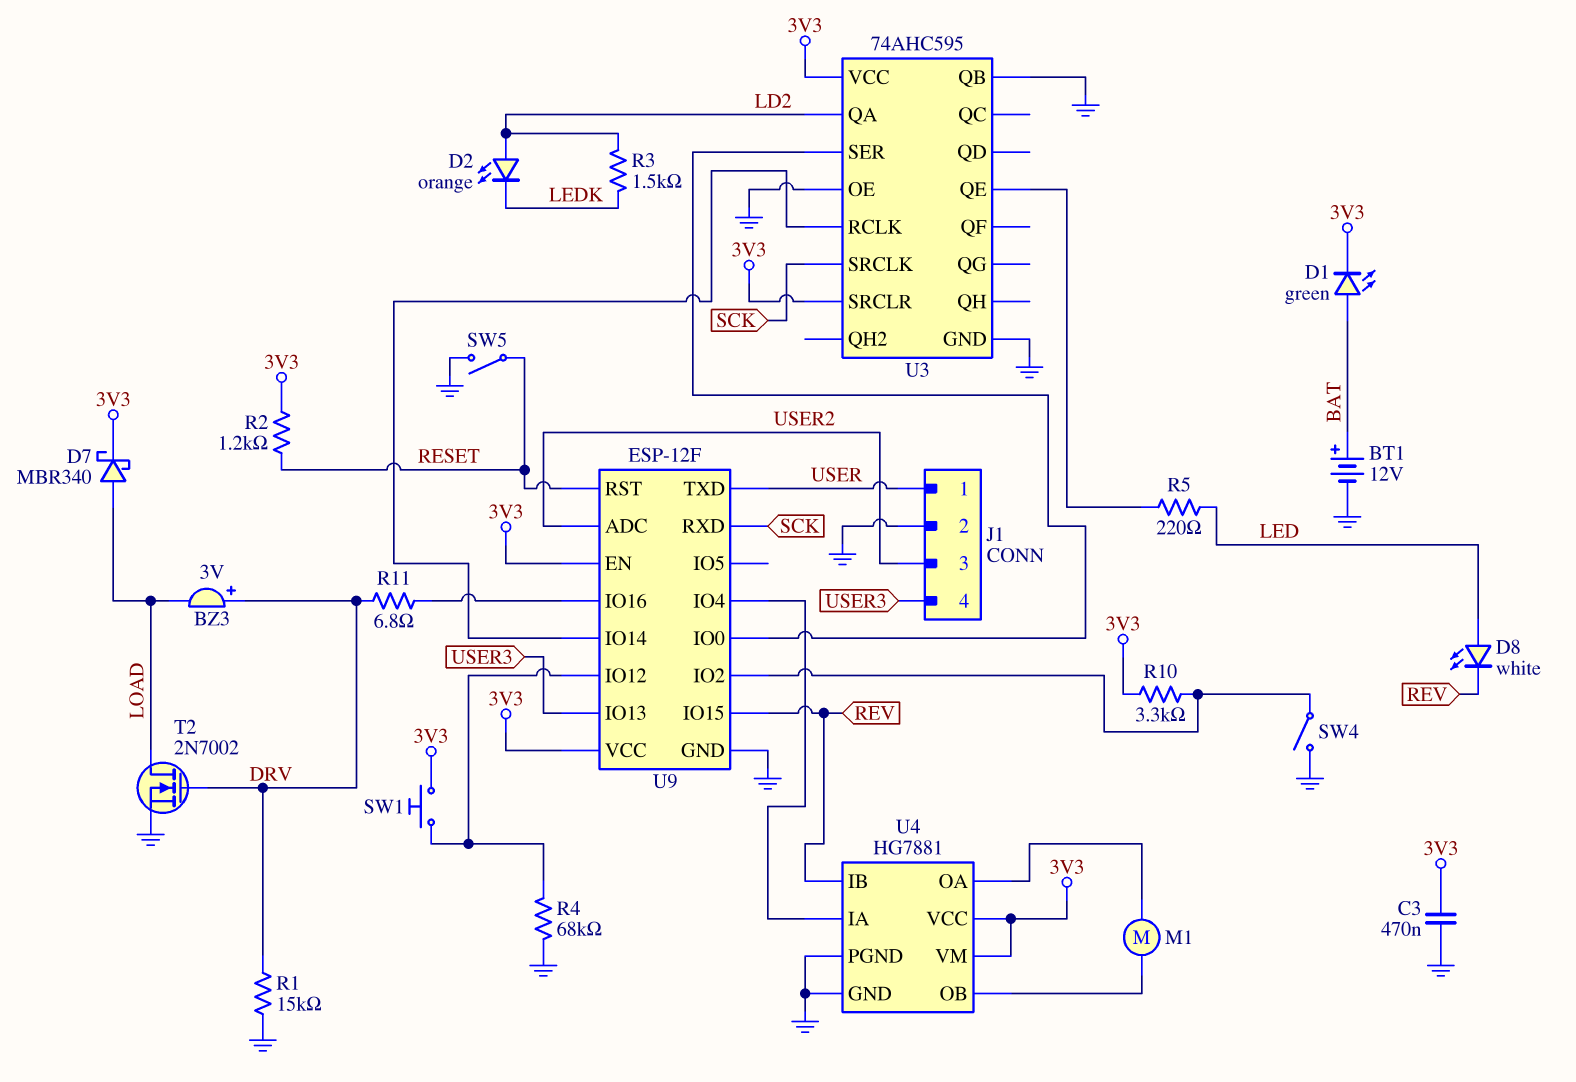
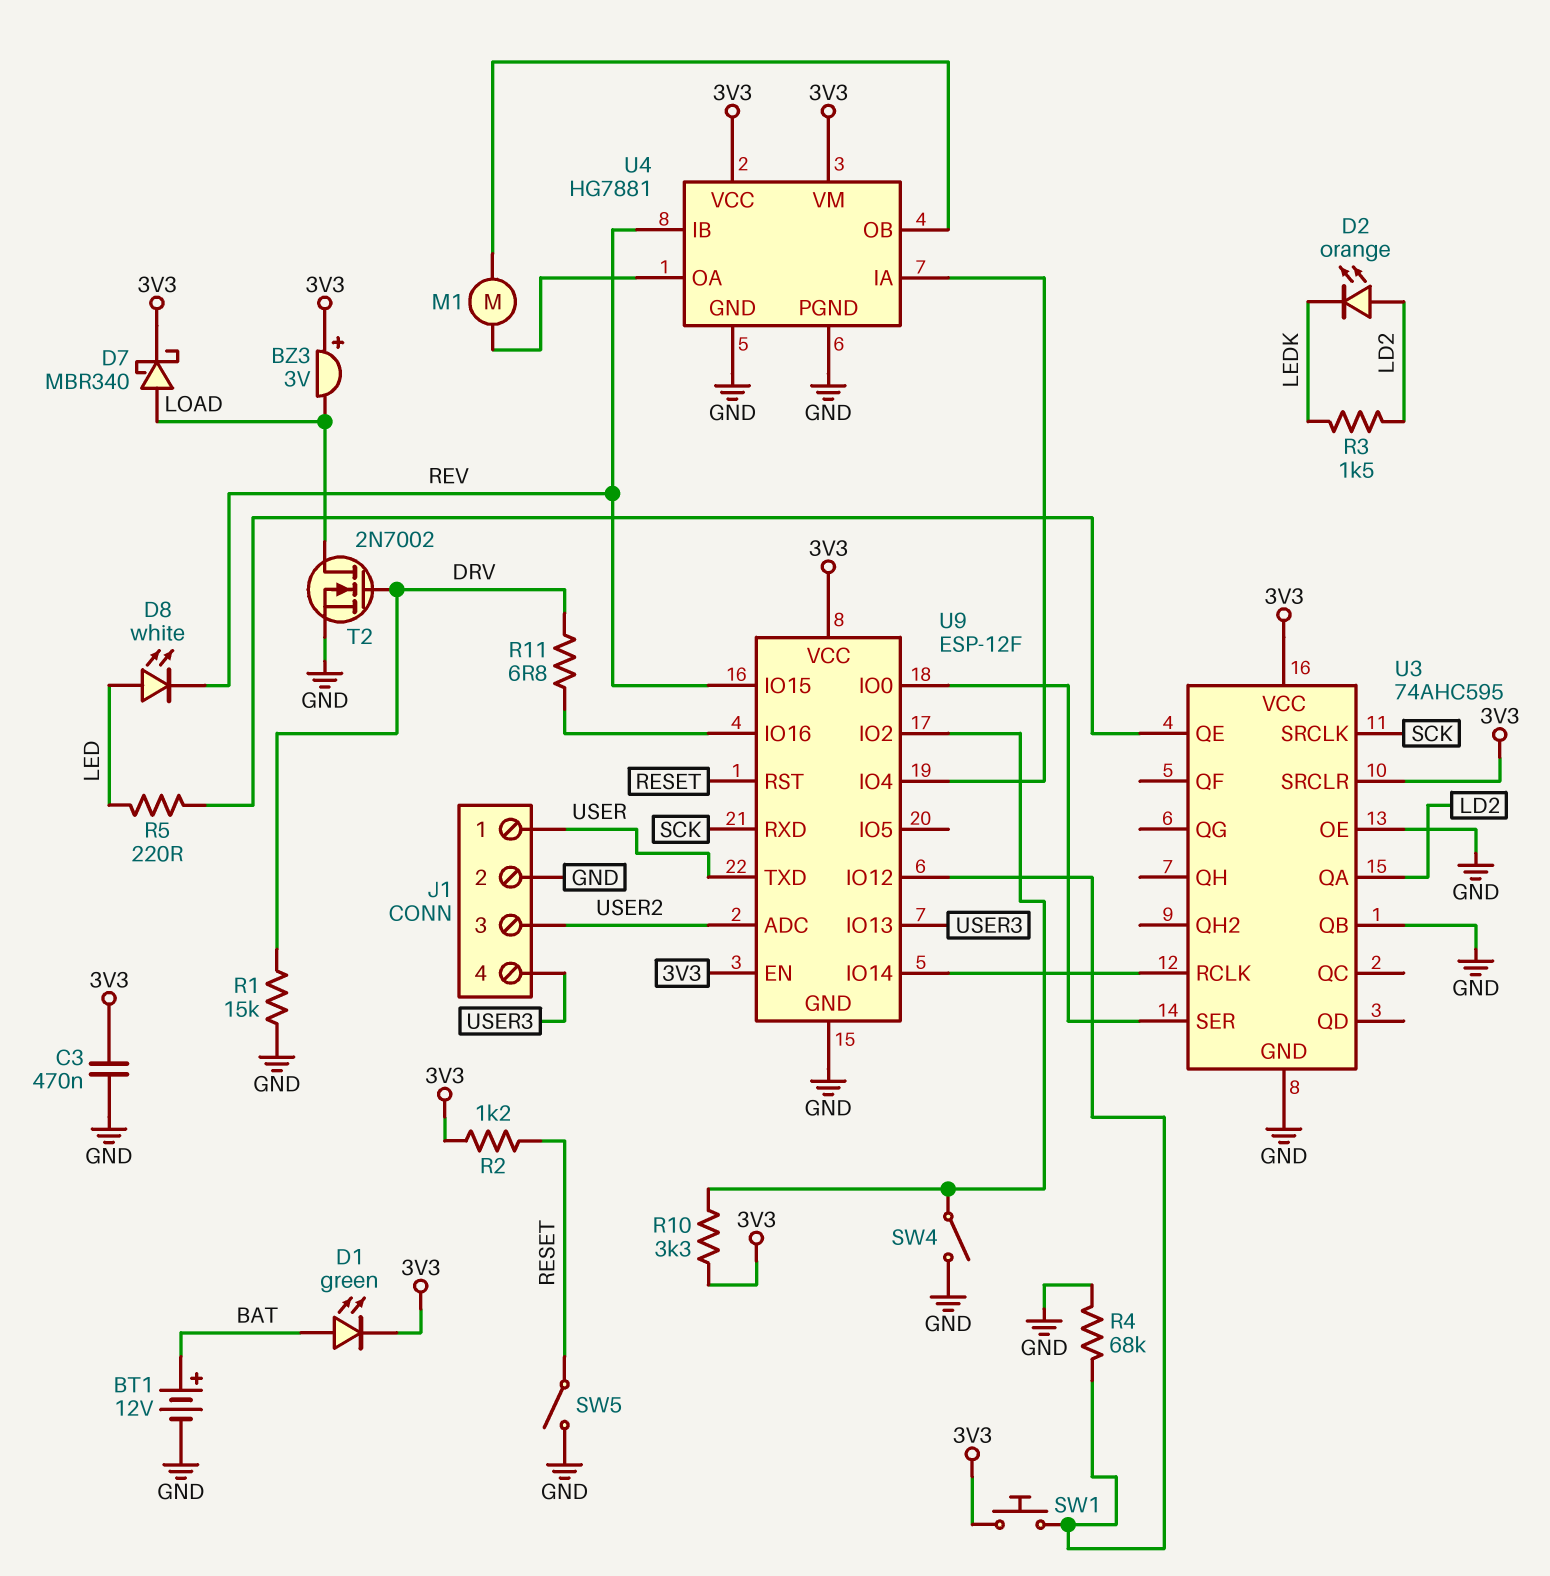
BZ3: buzzer 3V (plus DRV, minus LOAD) -> buzzer 3V (plus 3V3, minus LOAD)

